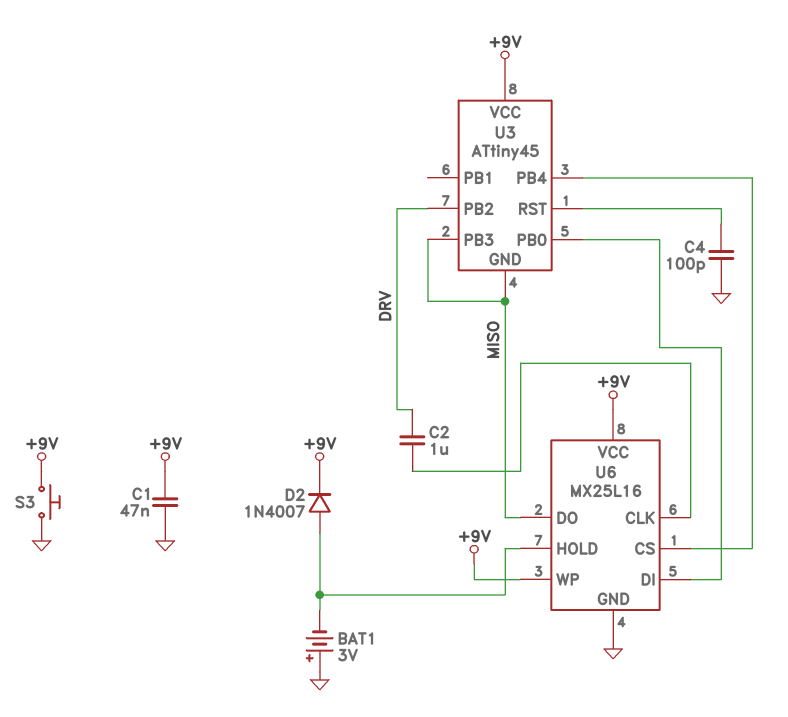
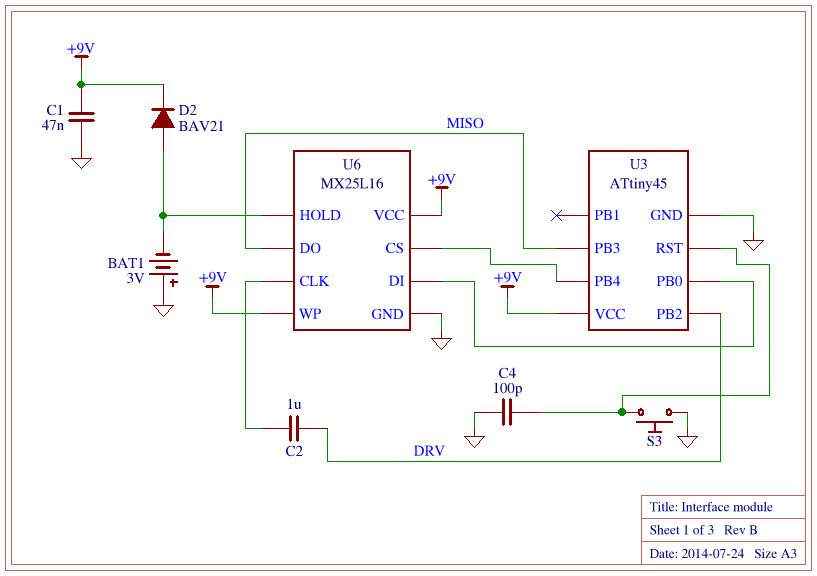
D2: diode 1N4007 (A U6/HOLD, K +9V) -> diode BAV21 (A U6/HOLD, K +9V)
S3: button (+9V, GND) -> button (GND, U3/RST)
U3 pin GND: MISO -> GND

